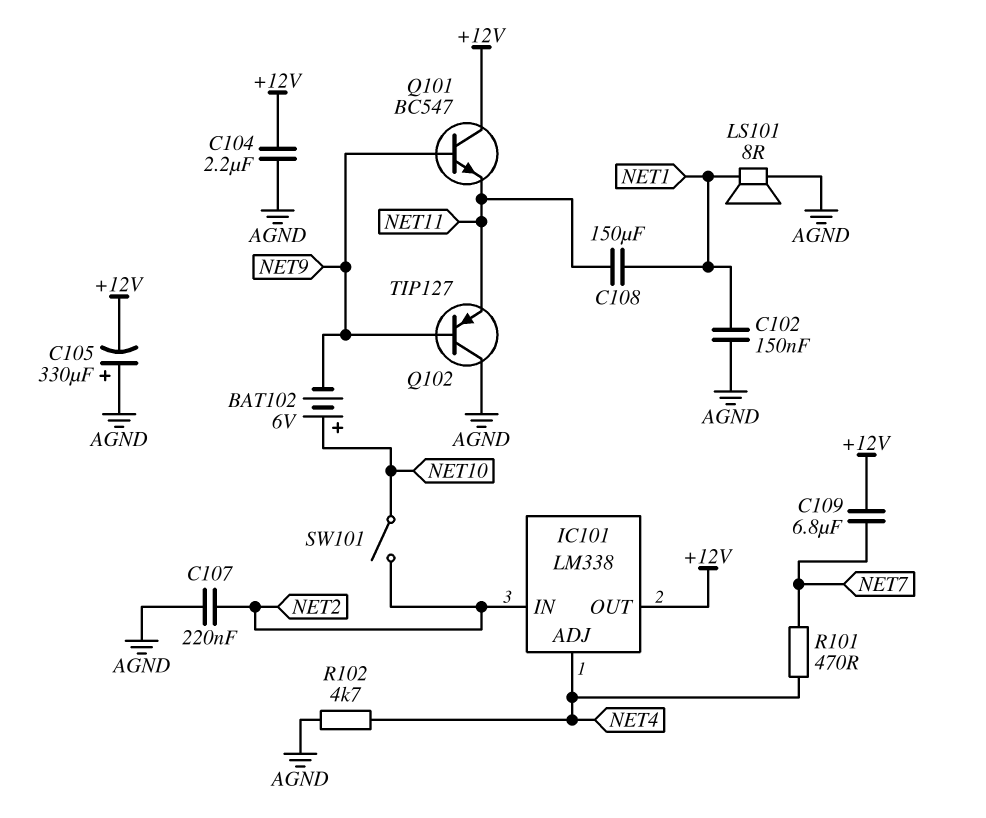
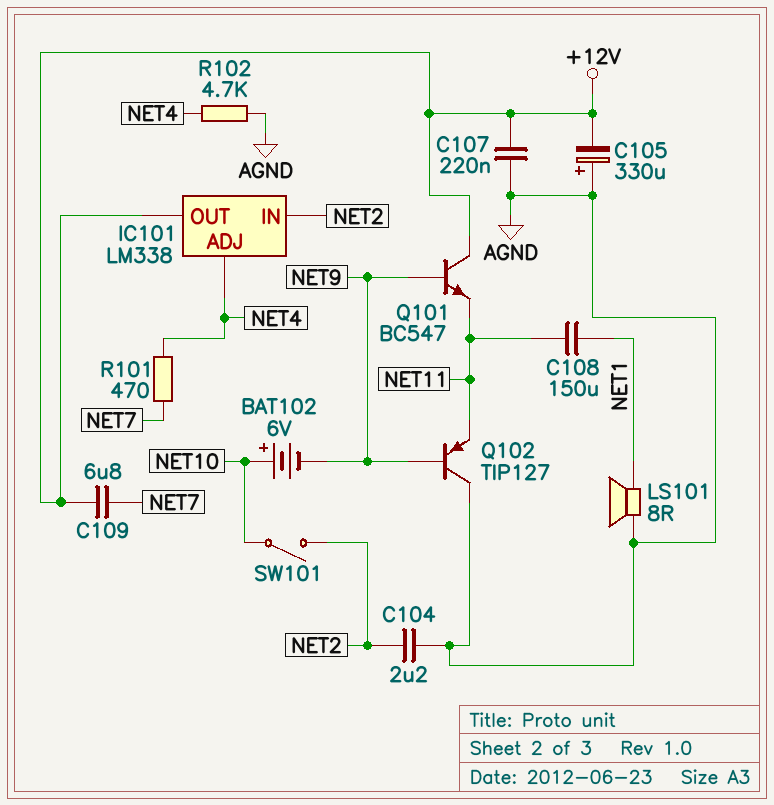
C102: 150nF (AGND, NET1) -> none
C104: 2.2uF (+12V, AGND) -> 2.2uF (AGND, NET2)
C107: 220nF (AGND, NET2) -> 220nF (+12V, AGND)

